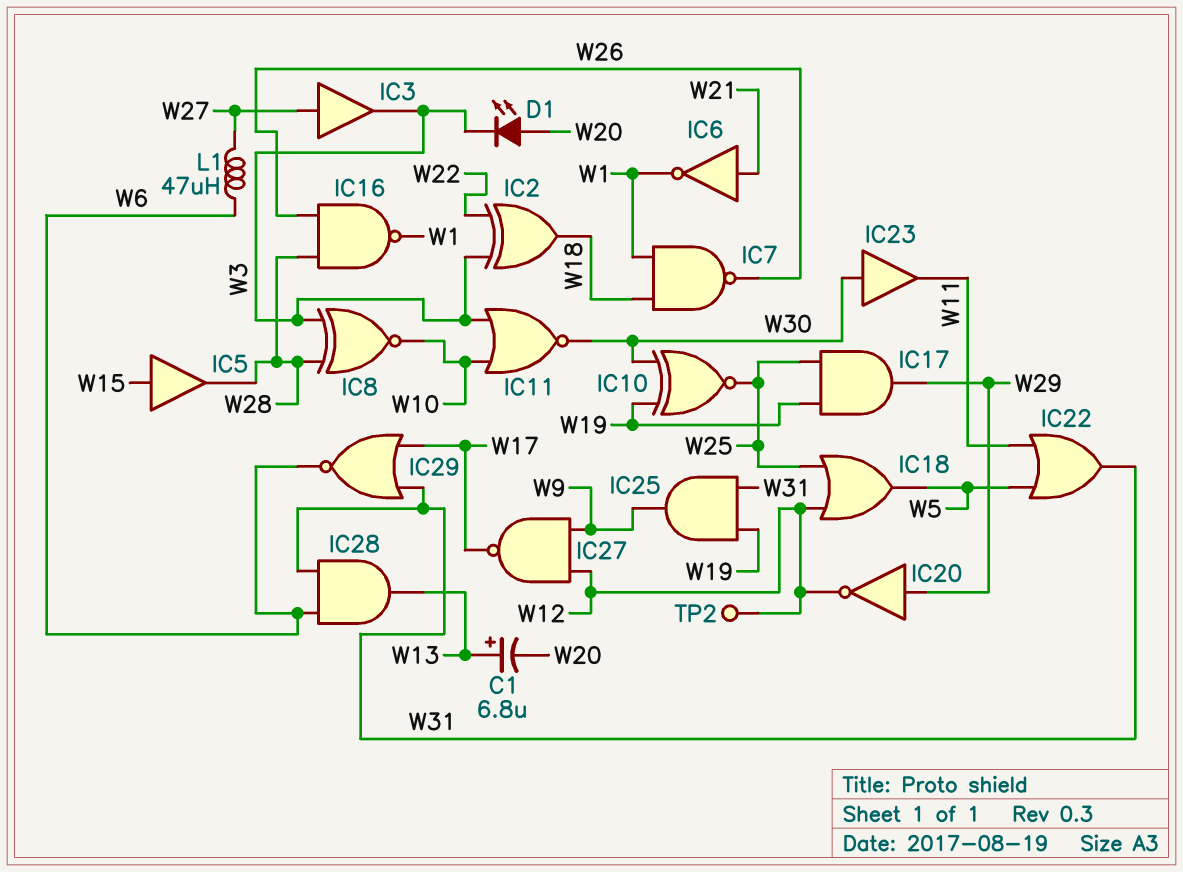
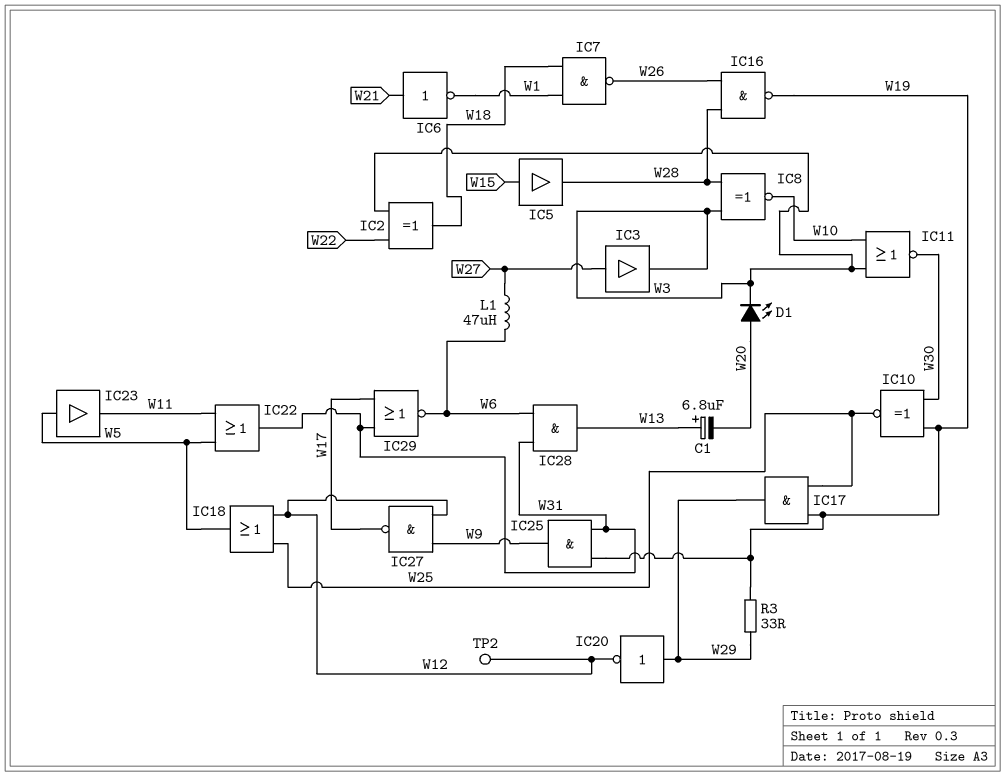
IC16: NAND (in W26, in W28, out W1) -> NAND (in W26, in W28, out W19)
IC23: buffer (in W30, out W11) -> buffer (in W5, out W11)
R3: none -> 33 (W19, W29)

